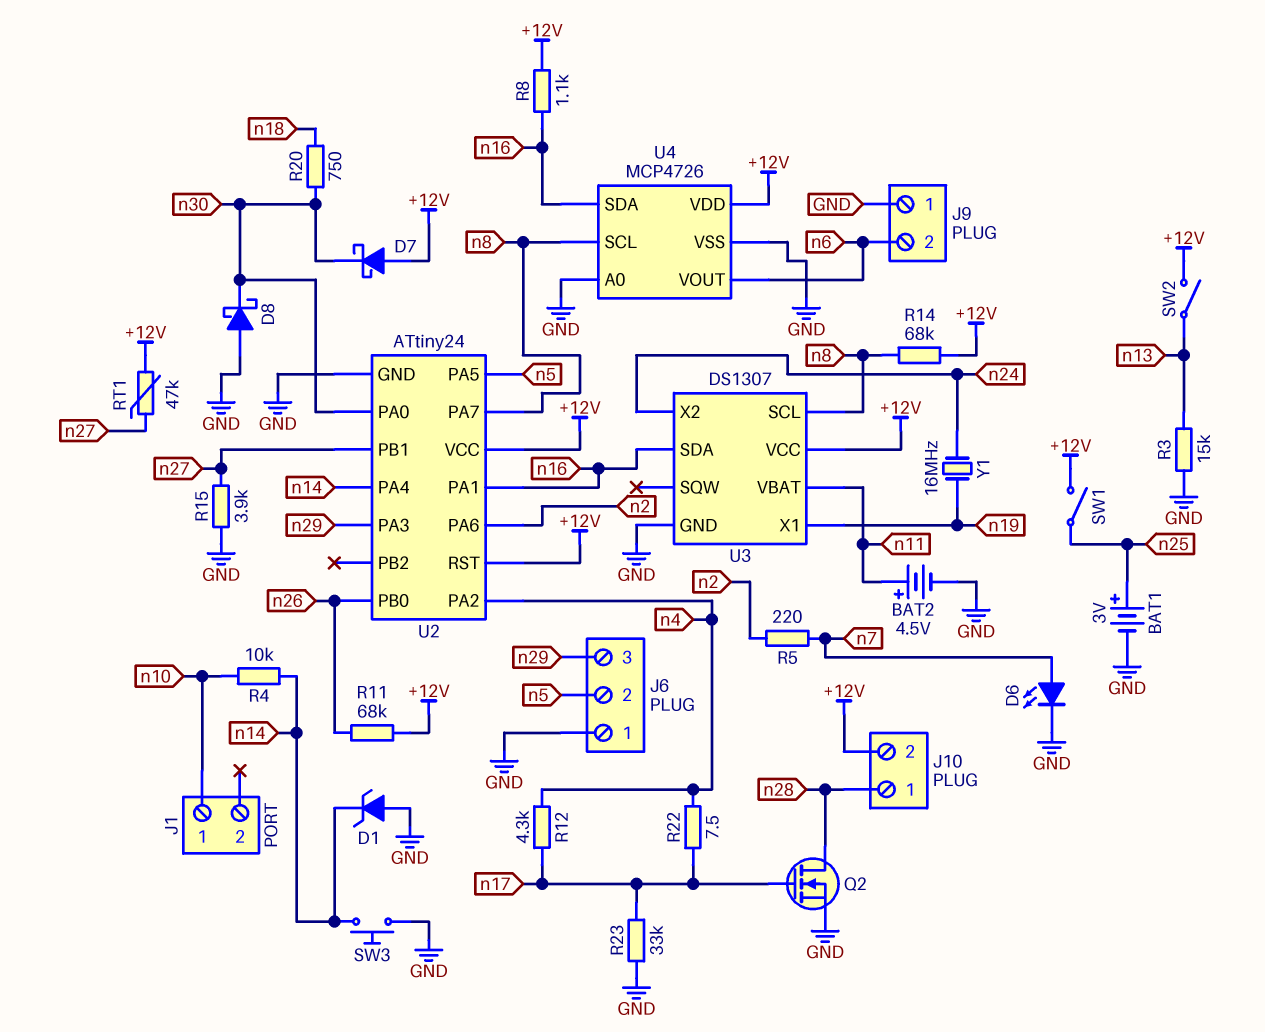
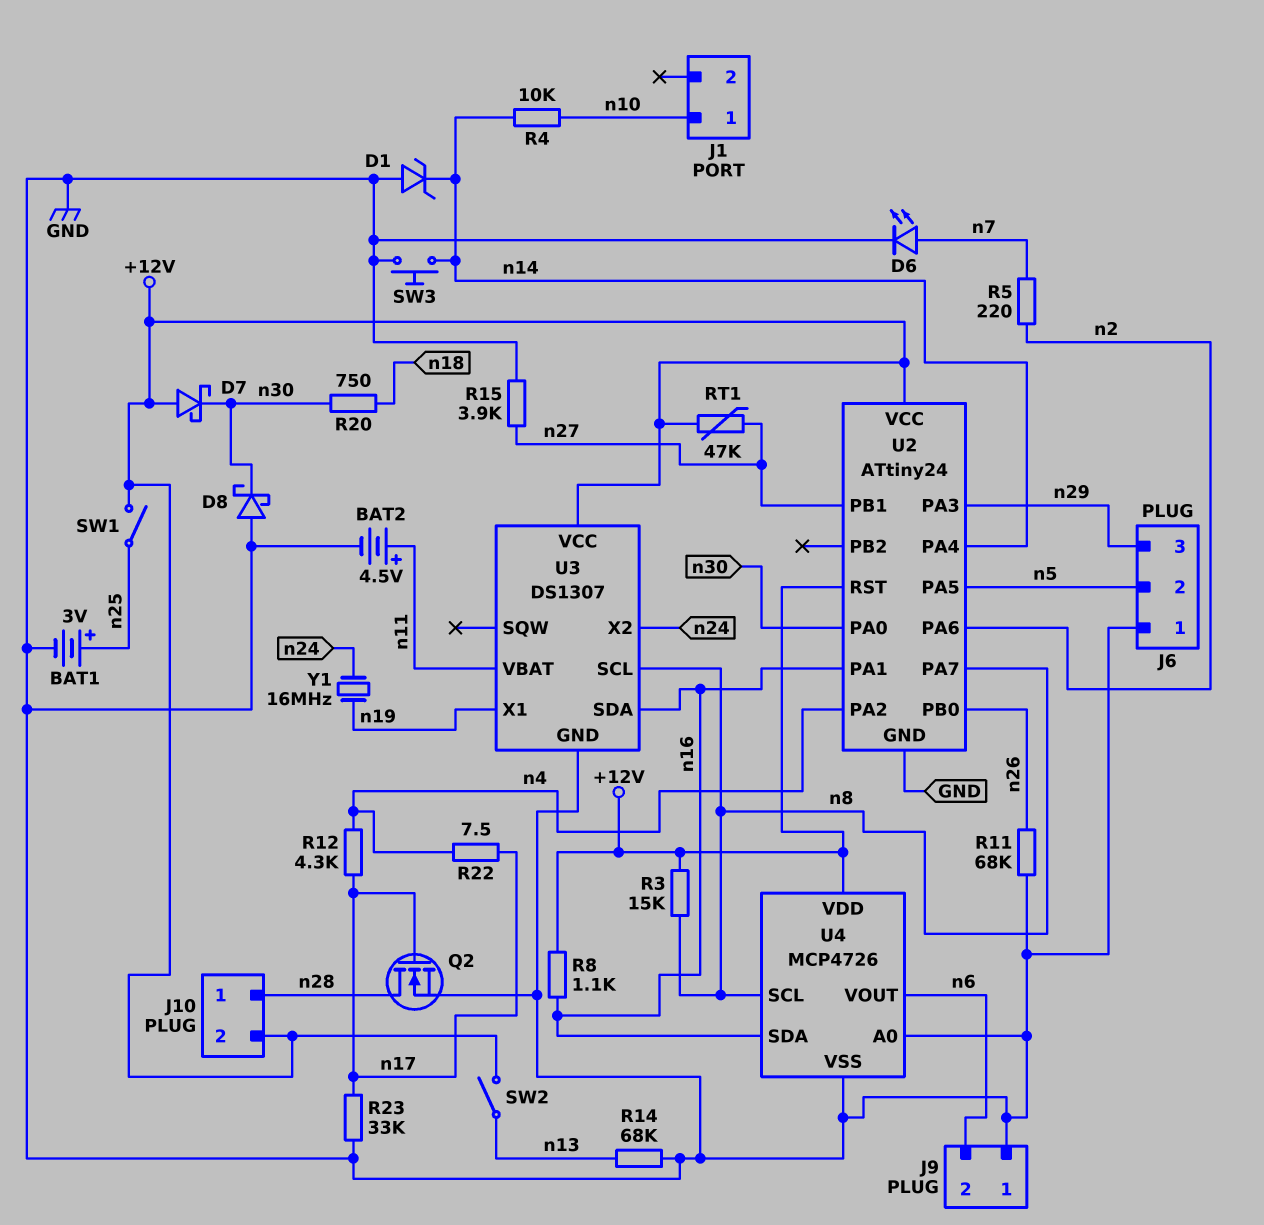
R3: 15k (GND, n13) -> 15k (+12V, n8)
R11: 68k (+12V, n26) -> 68k (GND, n26)
R14: 68k (+12V, n8) -> 68k (GND, n13)

